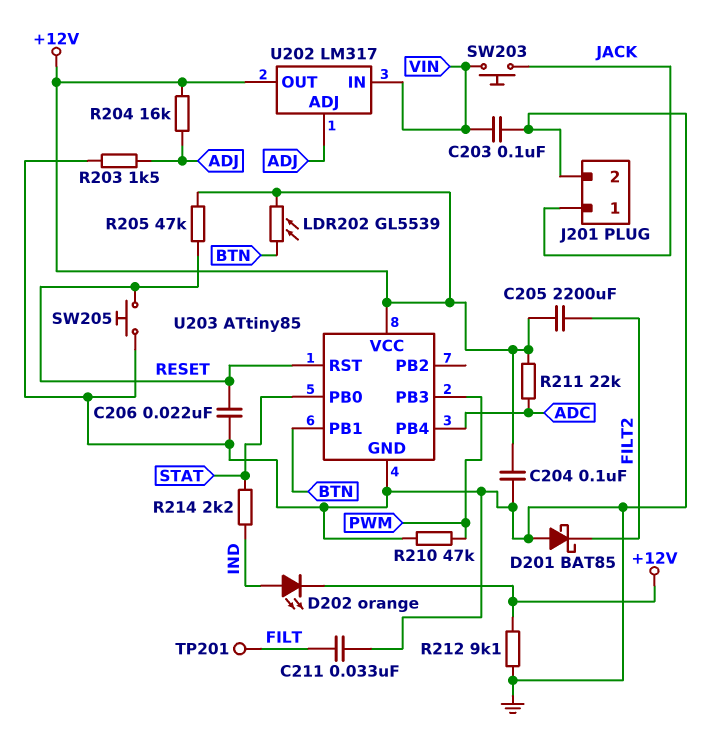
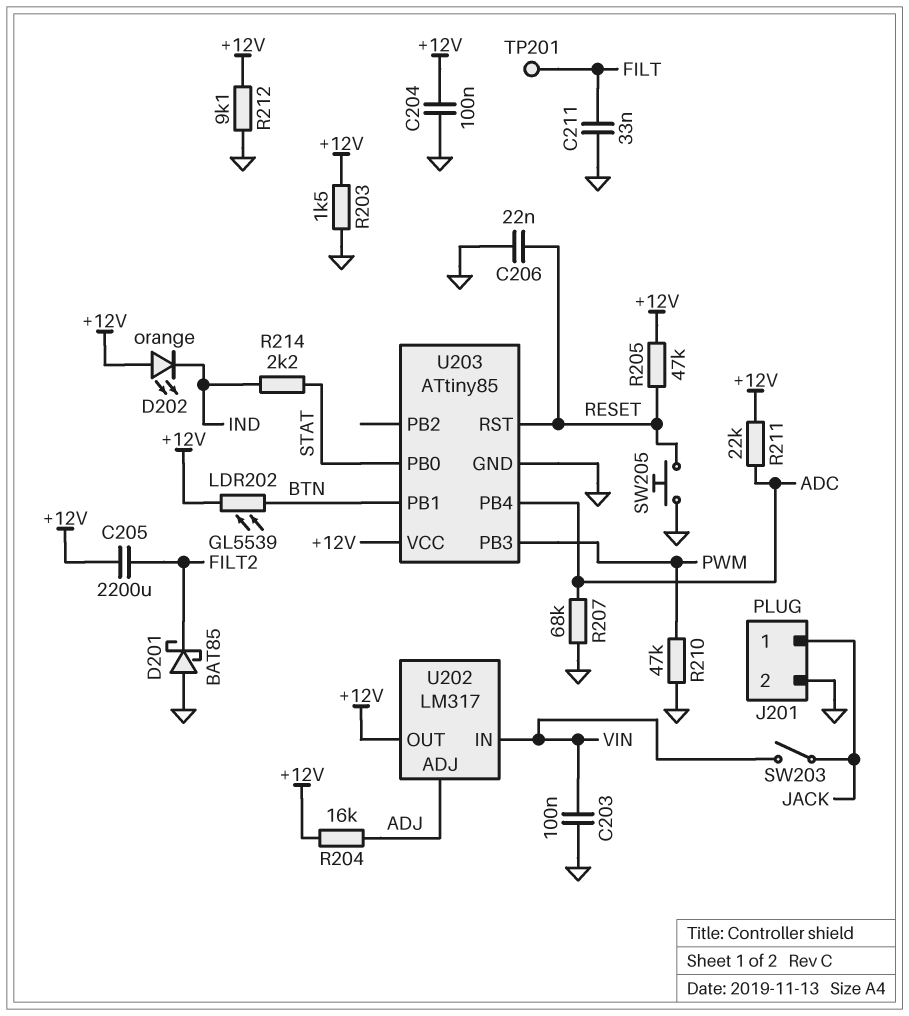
D202: LED orange (A IND, K +12V) -> LED orange (A +12V, K IND)
R203: 1.5k (ADJ, GND) -> 1.5k (+12V, GND)
R207: none -> 68k (ADC, GND)
SW203: button (JACK, VIN) -> switch (JACK, VIN)

